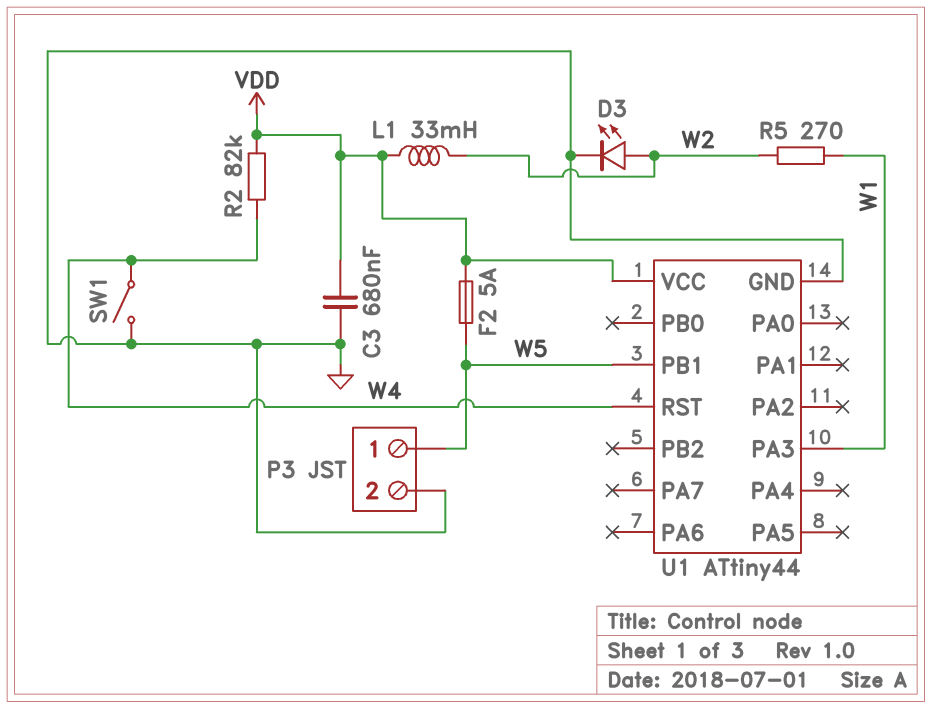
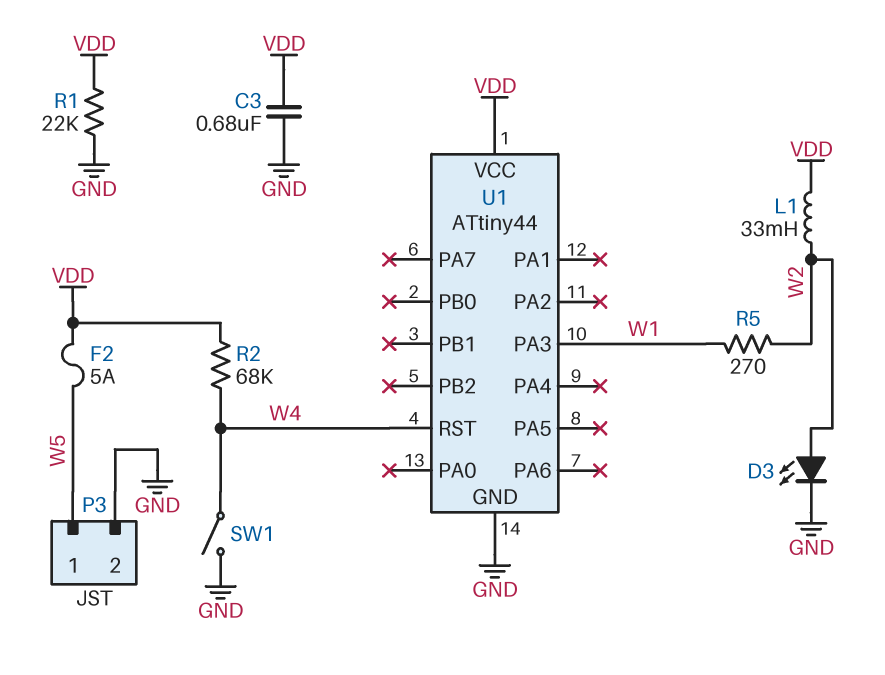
R1: none -> 22k (GND, VDD)
R2: 82k (VDD, W4) -> 68k (VDD, W4)
U1 pin PB1: W5 -> none

